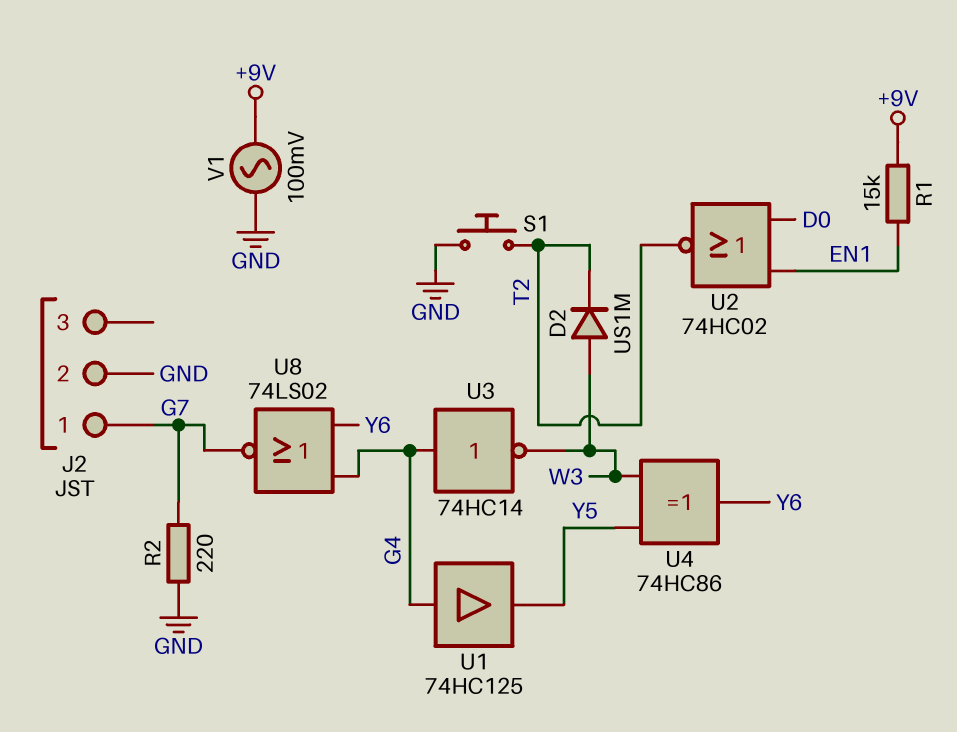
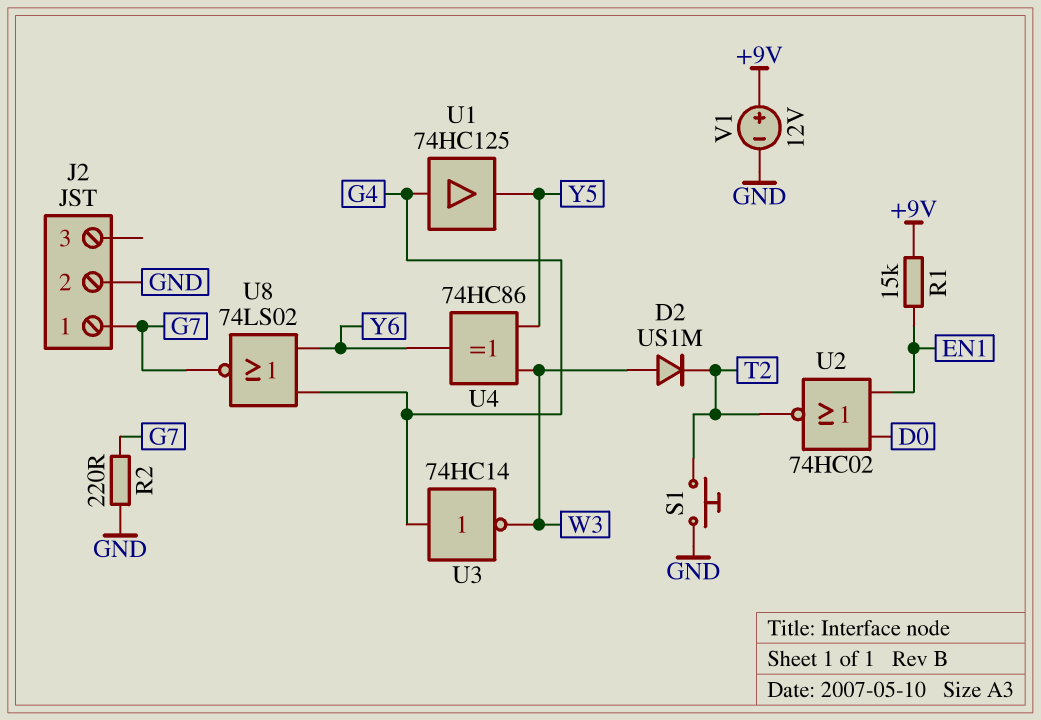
V1: AC 100mV (+9V, GND) -> 12V (plus +9V, minus GND)

